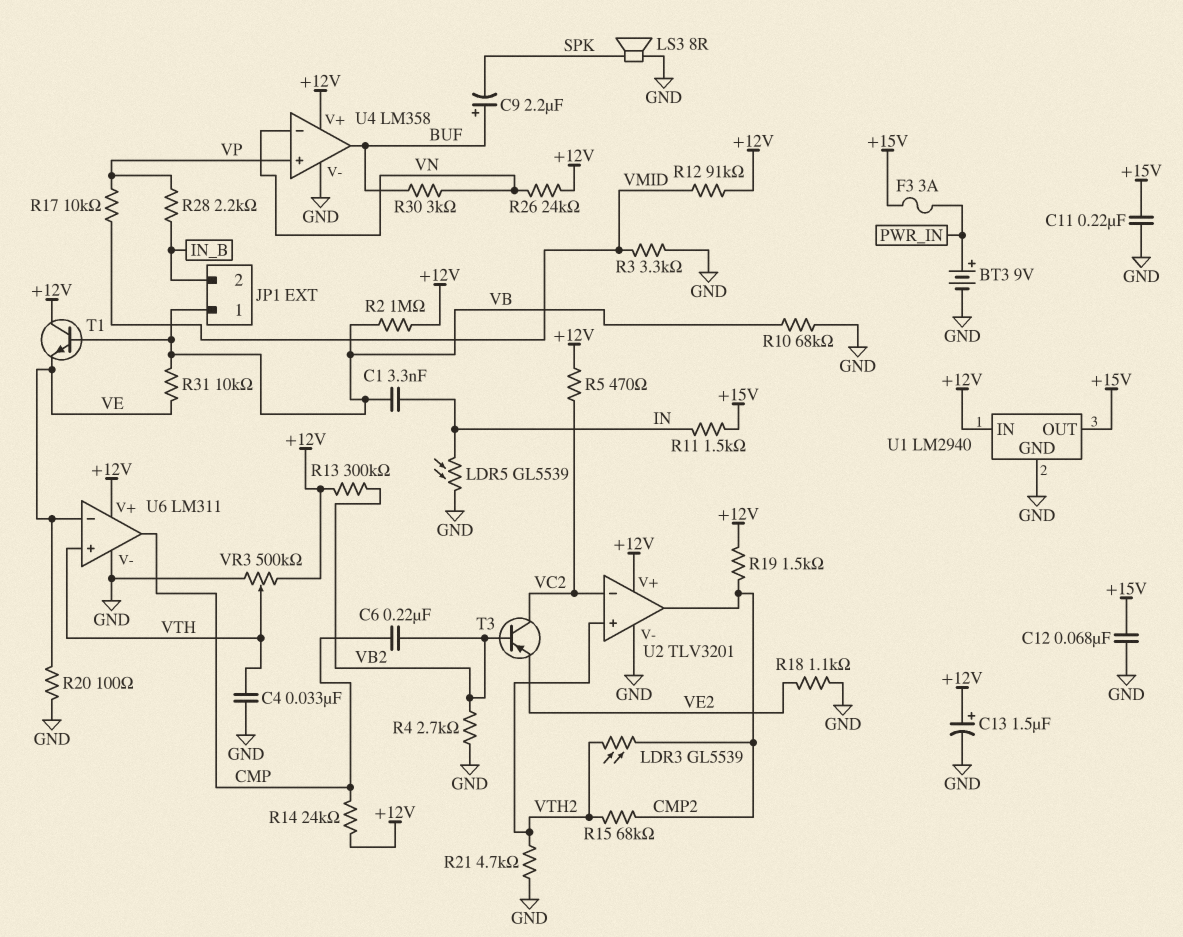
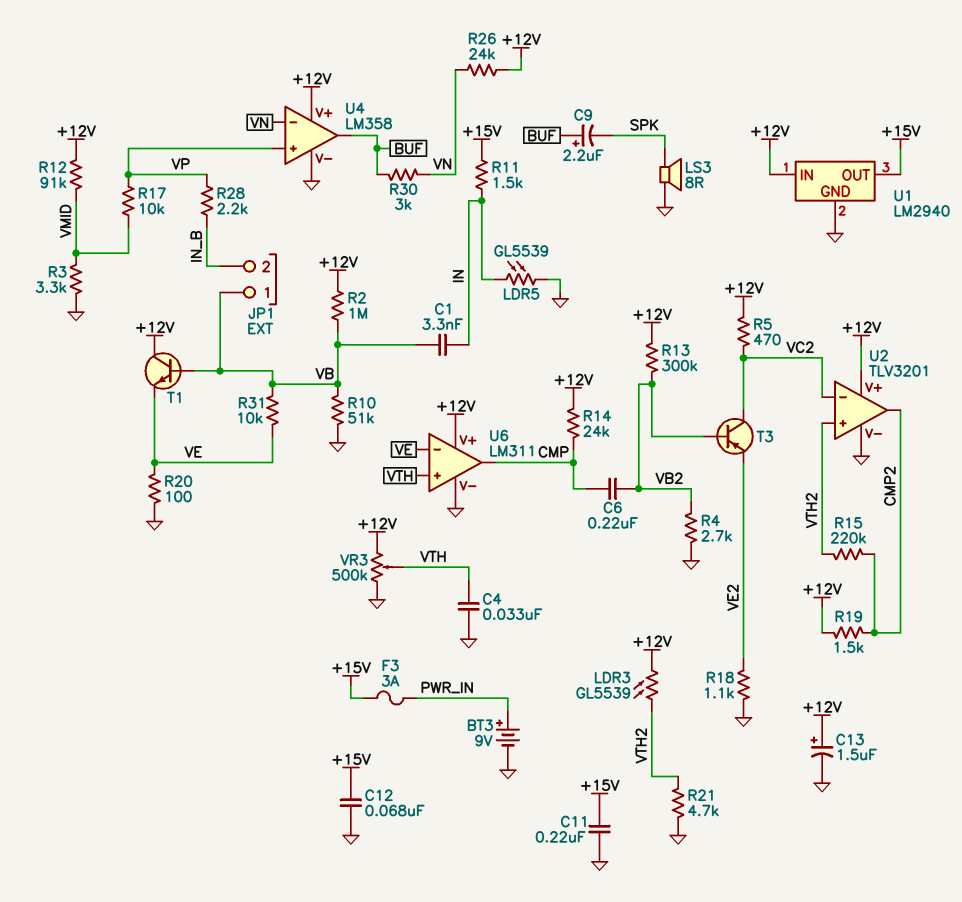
LDR3: GL5539 (CMP2, VTH2) -> GL5539 (+12V, VTH2)
R10: 68k (GND, VB) -> 51k (GND, VB)
R15: 68k (CMP2, VTH2) -> 220k (CMP2, VTH2)

